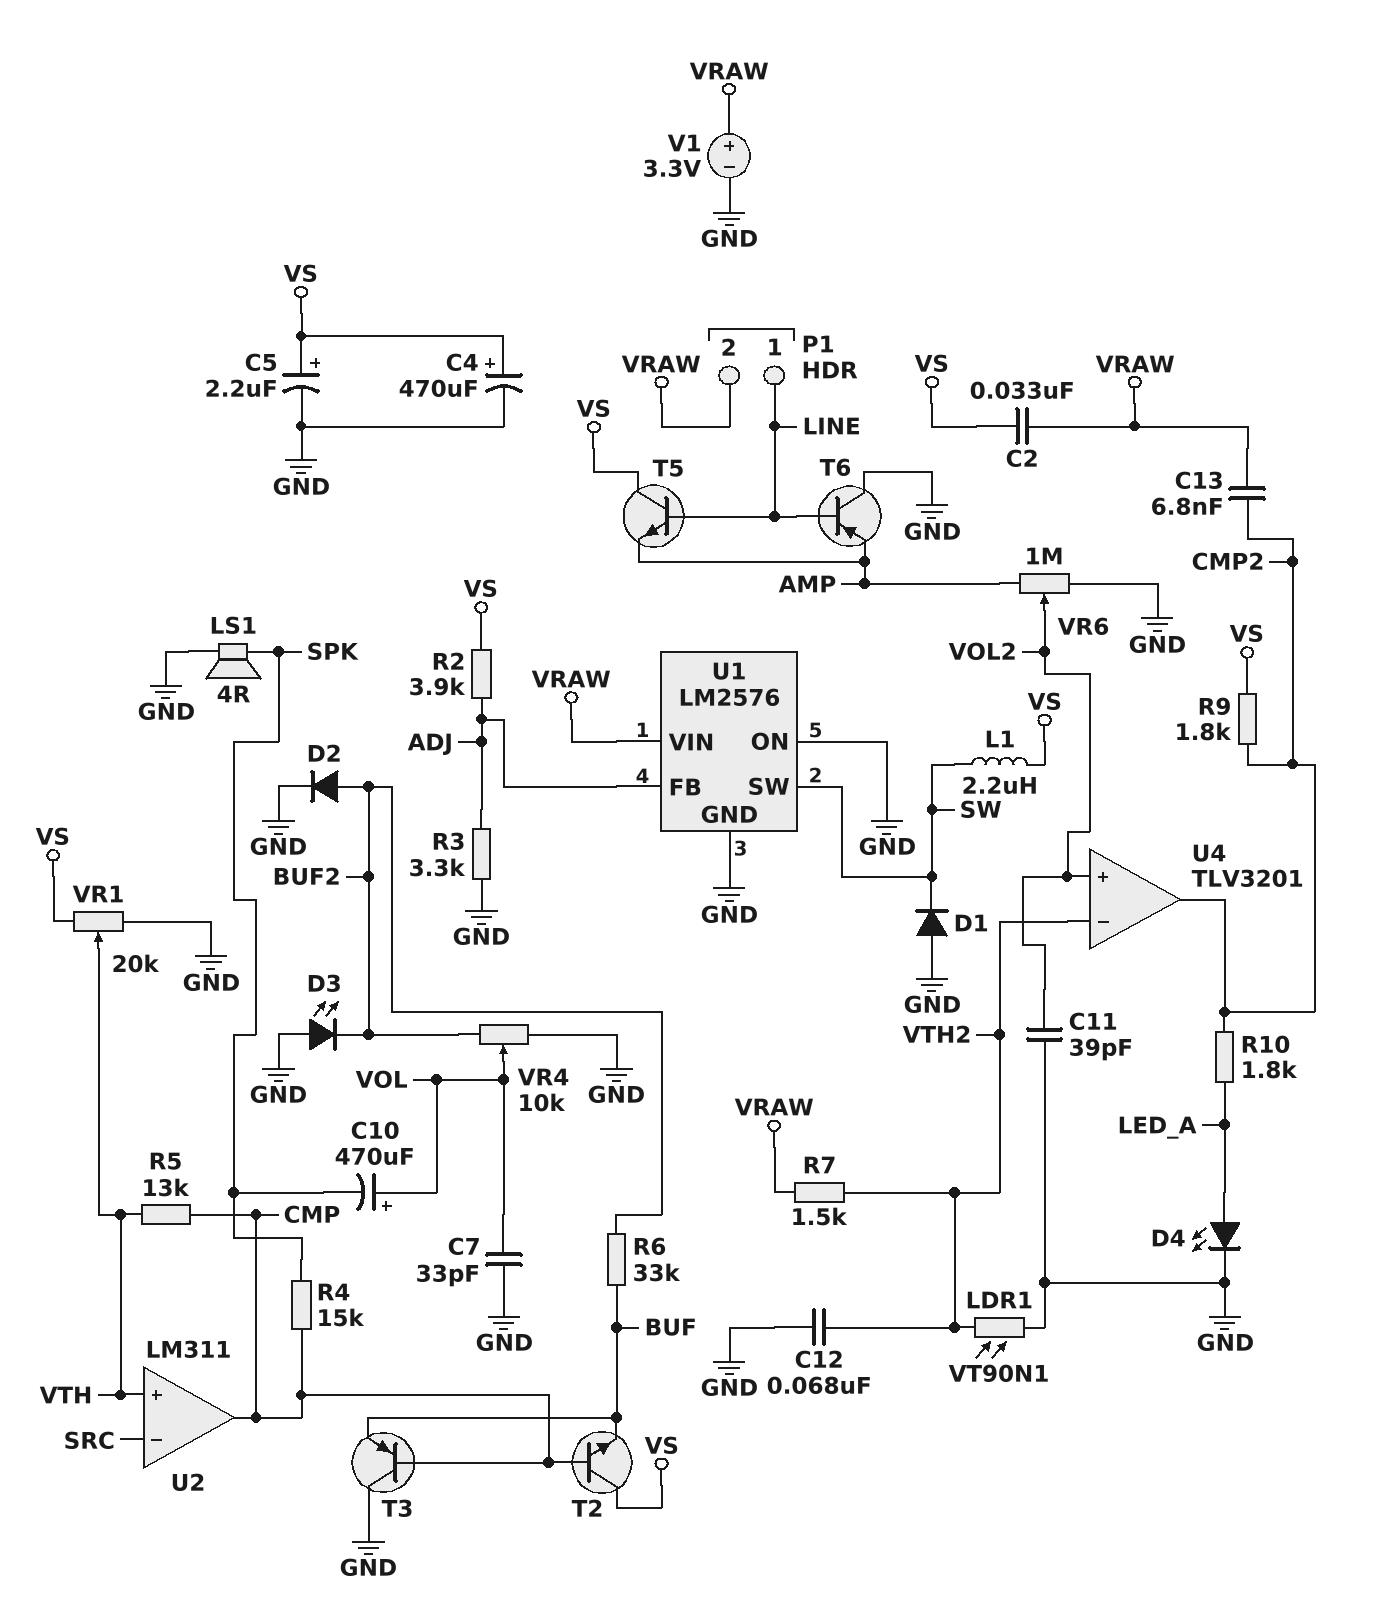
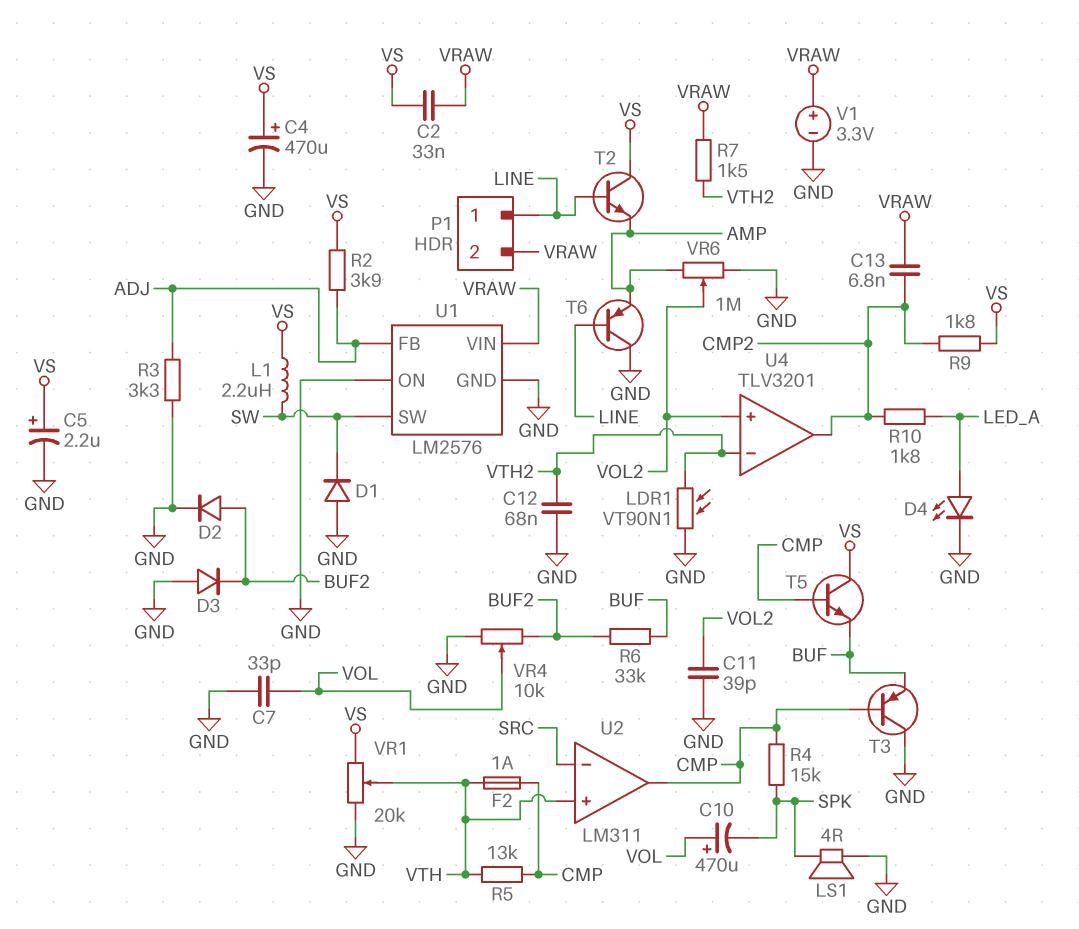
D3: LED (A GND, K BUF2) -> diode (A GND, K BUF2)
F2: none -> 1A (CMP, VTH)
T2: NPN (B CMP, C VS, E BUF) -> NPN (B LINE, C VS, E AMP)
T5: NPN (B LINE, C VS, E AMP) -> NPN (B CMP, C VS, E BUF)

